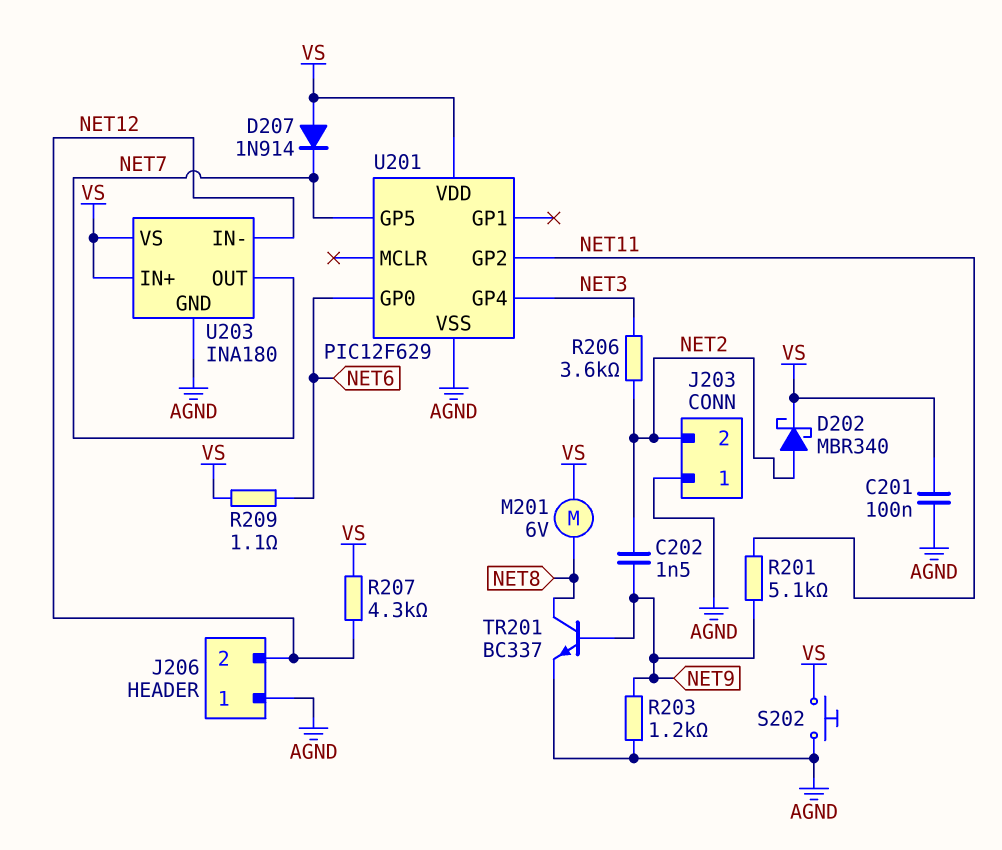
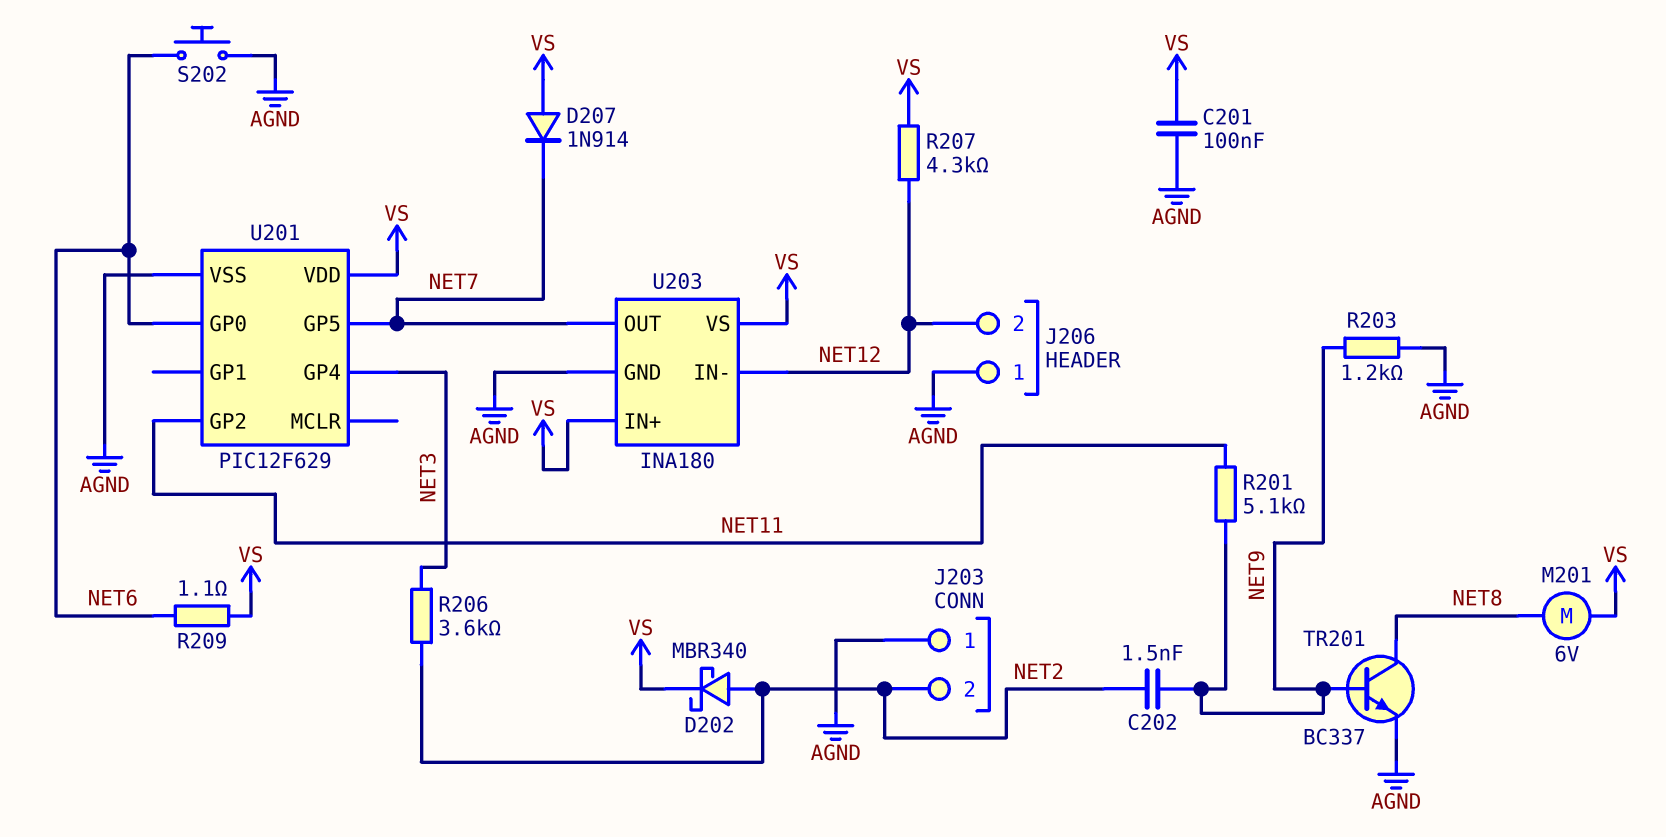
S202: button (AGND, VS) -> button (AGND, NET6)

